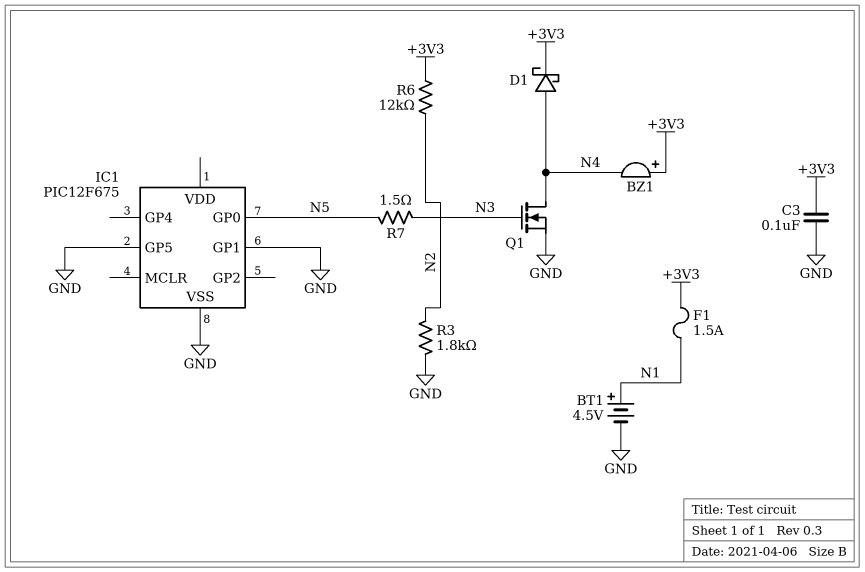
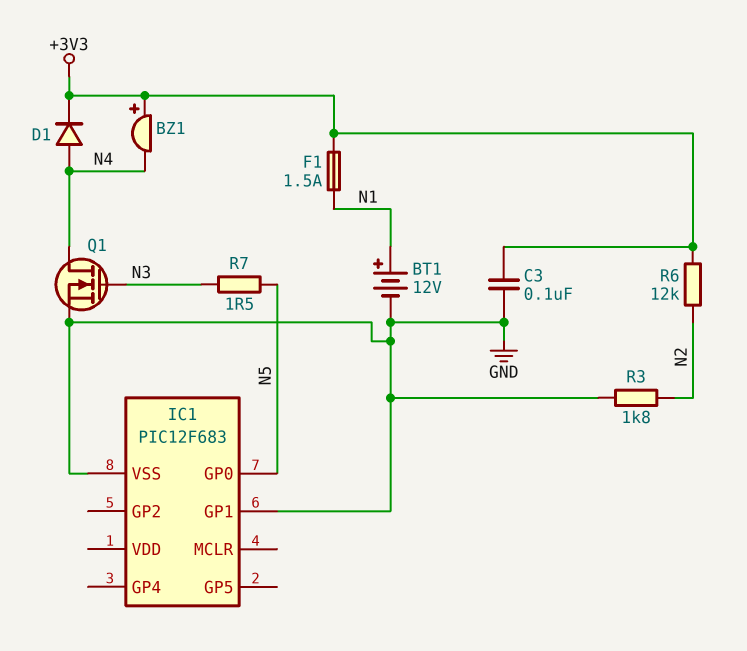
BT1: 4.5V (plus N1, minus GND) -> 12V (plus N1, minus GND)
D1: schottky (A N4, K +3V3) -> diode (A N4, K +3V3)
IC1: PIC12F675 -> PIC12F683
IC1 pin GP5: GND -> none

